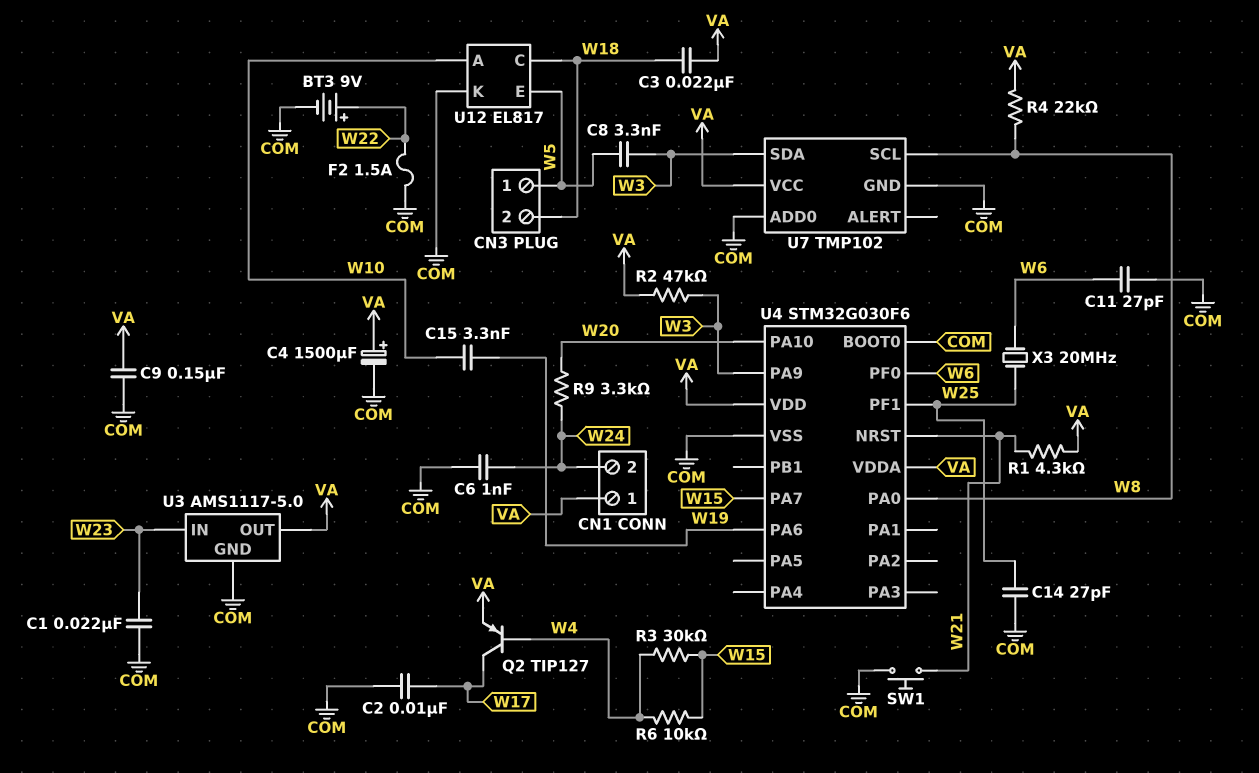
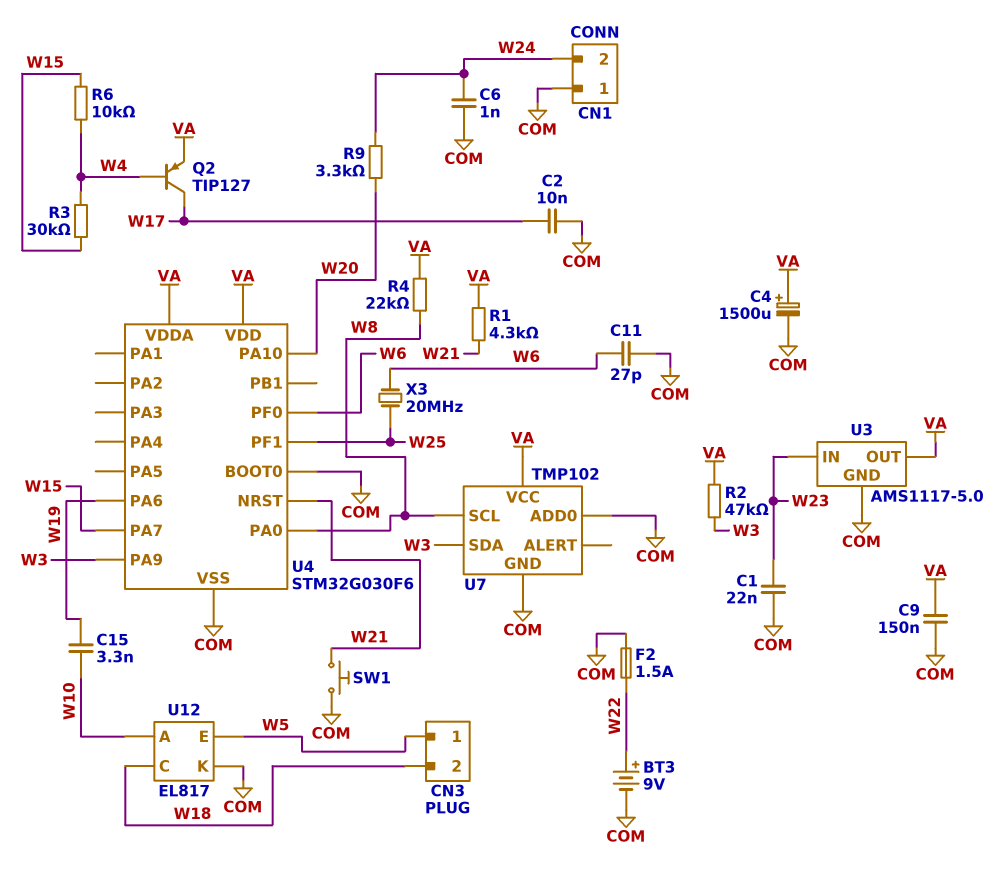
C3: 22nF (VA, W18) -> none
C8: 3.3nF (W3, W5) -> none
C14: 27pF (COM, W25) -> none
CN1 pin 1: VA -> COM

